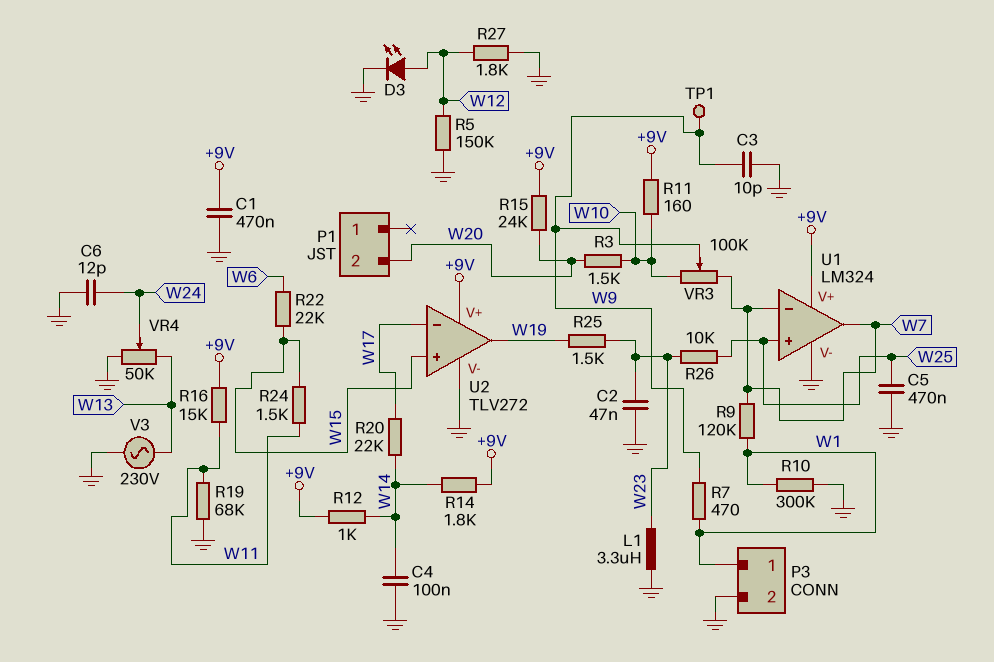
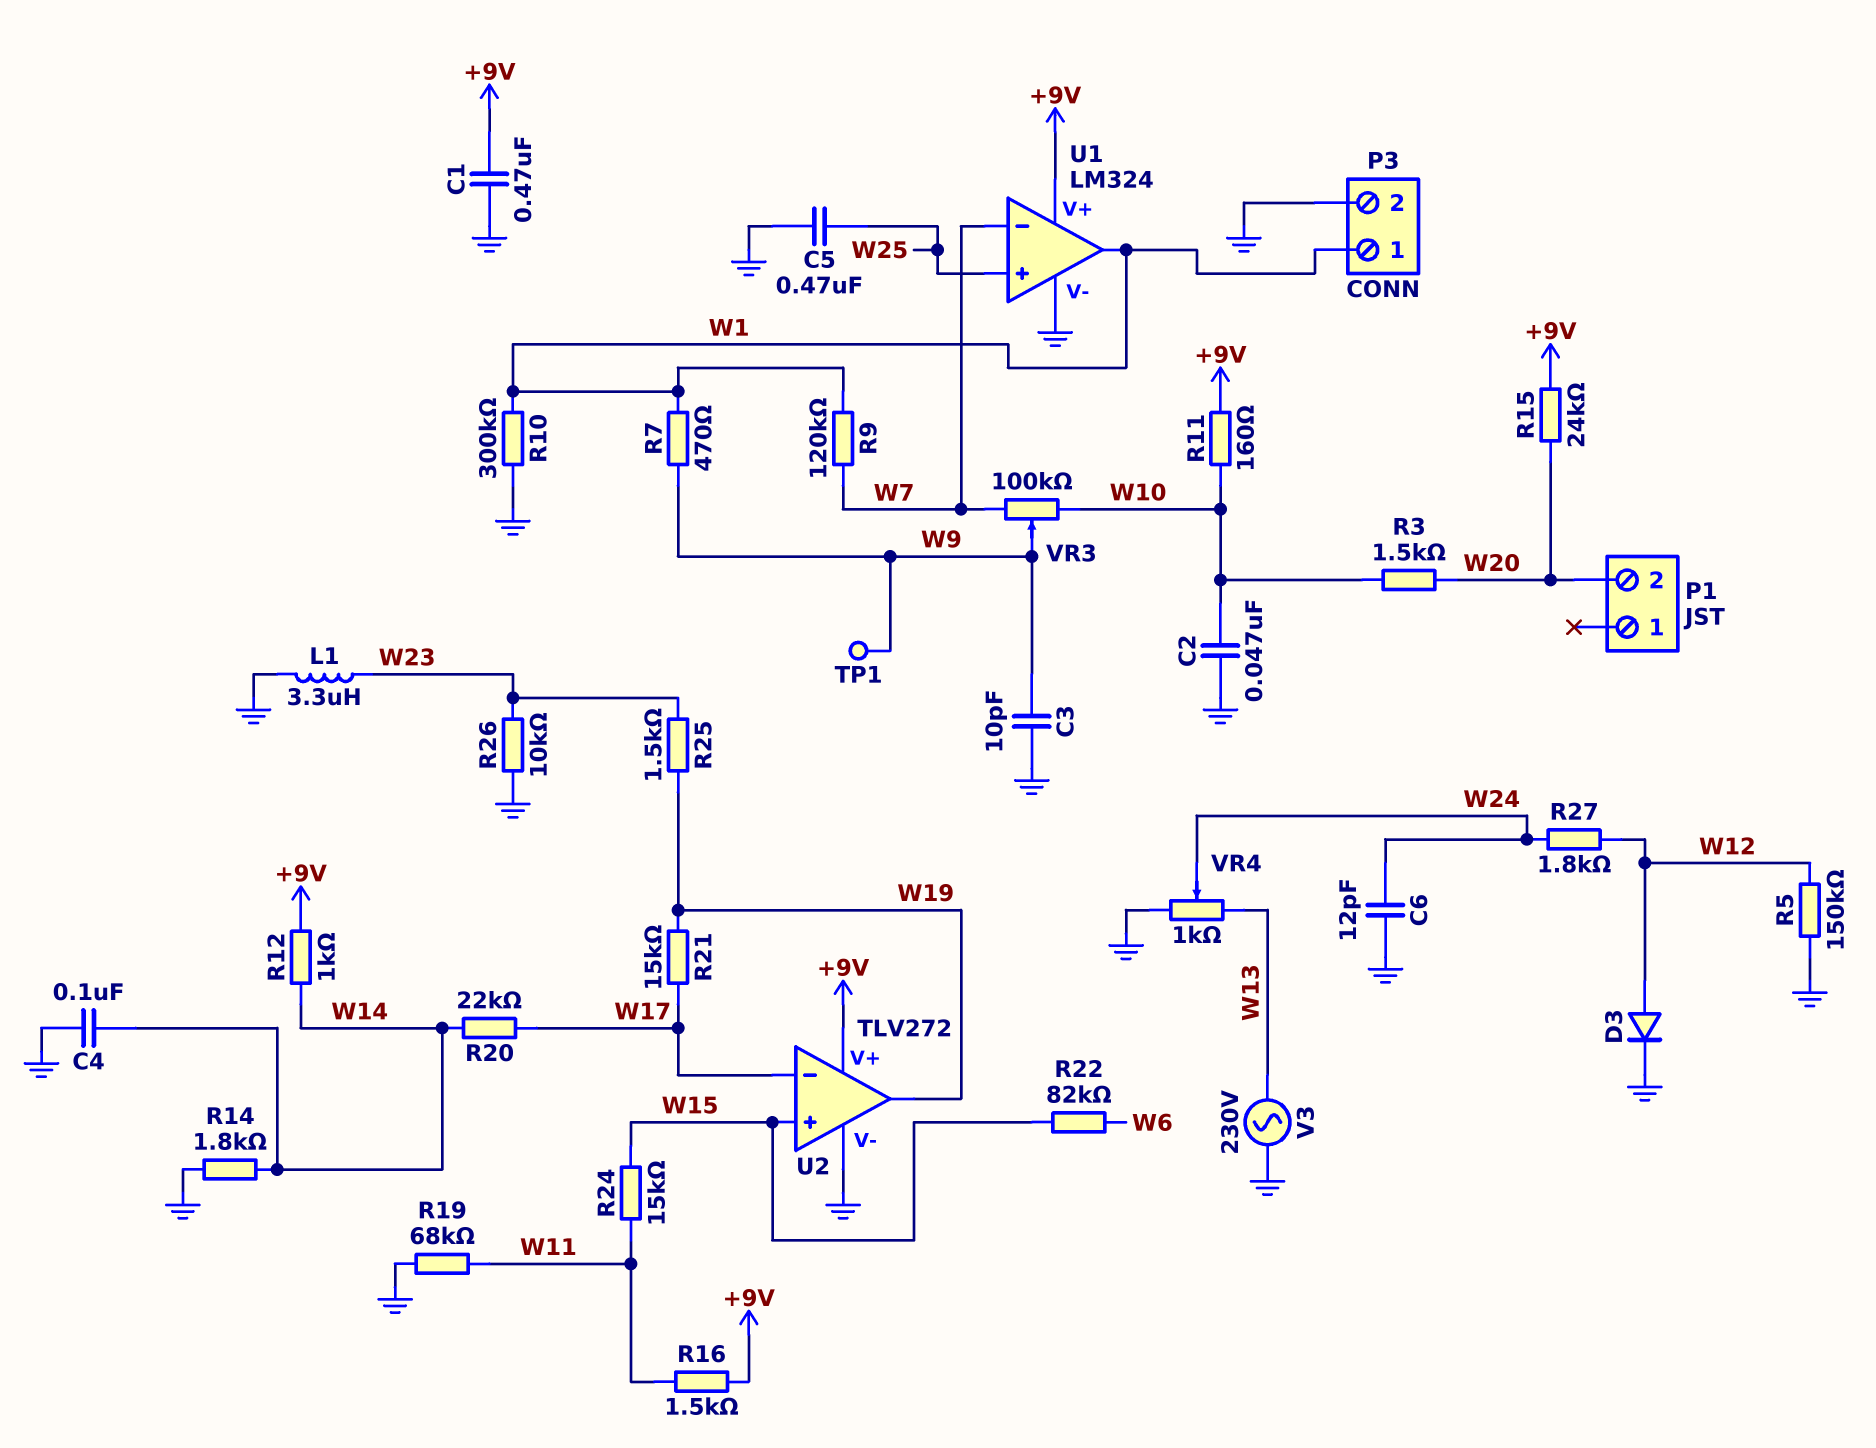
C2: 47nF (GND, W23) -> 47nF (GND, W10)
D3: LED (A W12, K GND) -> diode (A W12, K GND)
R14: 1.8k (+9V, W14) -> 1.8k (GND, W14)
R16: 15k (+9V, W11) -> 1.5k (+9V, W11)
R21: none -> 15k (W17, W19)
R22: 22k (W6, W15) -> 82k (W6, W15)
R24: 1.5k (W11, W15) -> 15k (W11, W15)
R26: 10k (W23, W25) -> 10k (GND, W23)
R27: 1.8k (GND, W12) -> 1.8k (W12, W24)
U1 pin out: W7 -> W1
VR4: 50k (GND, W13, wiper W24) -> 1k (GND, W13, wiper W24)

